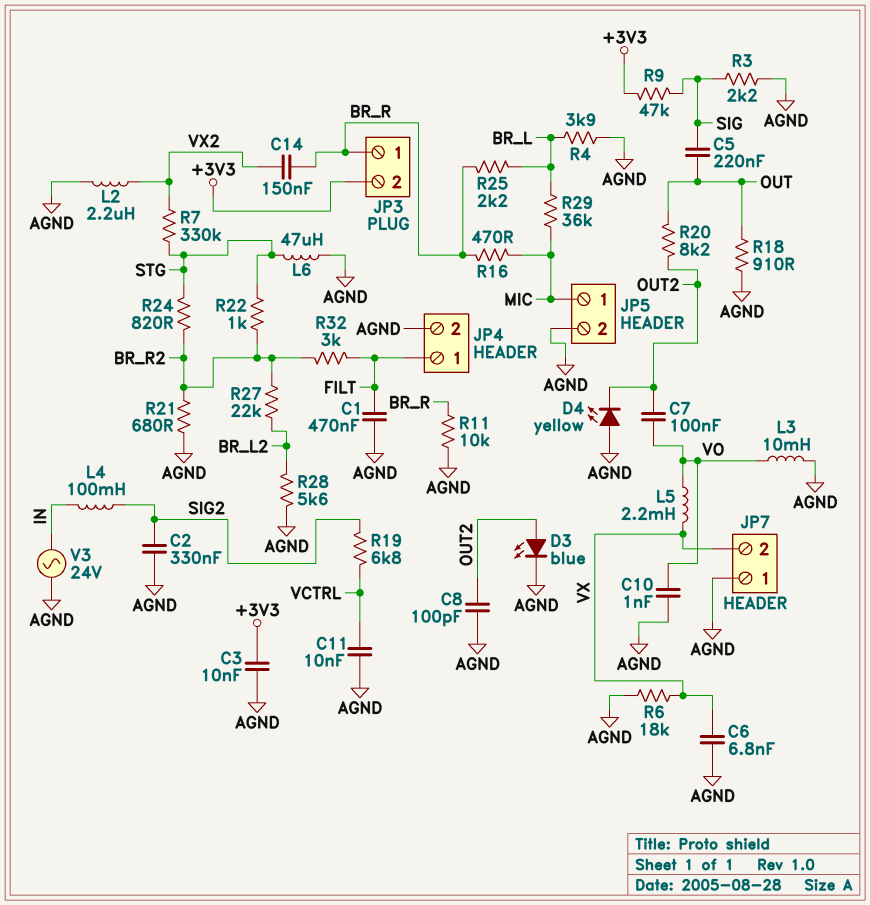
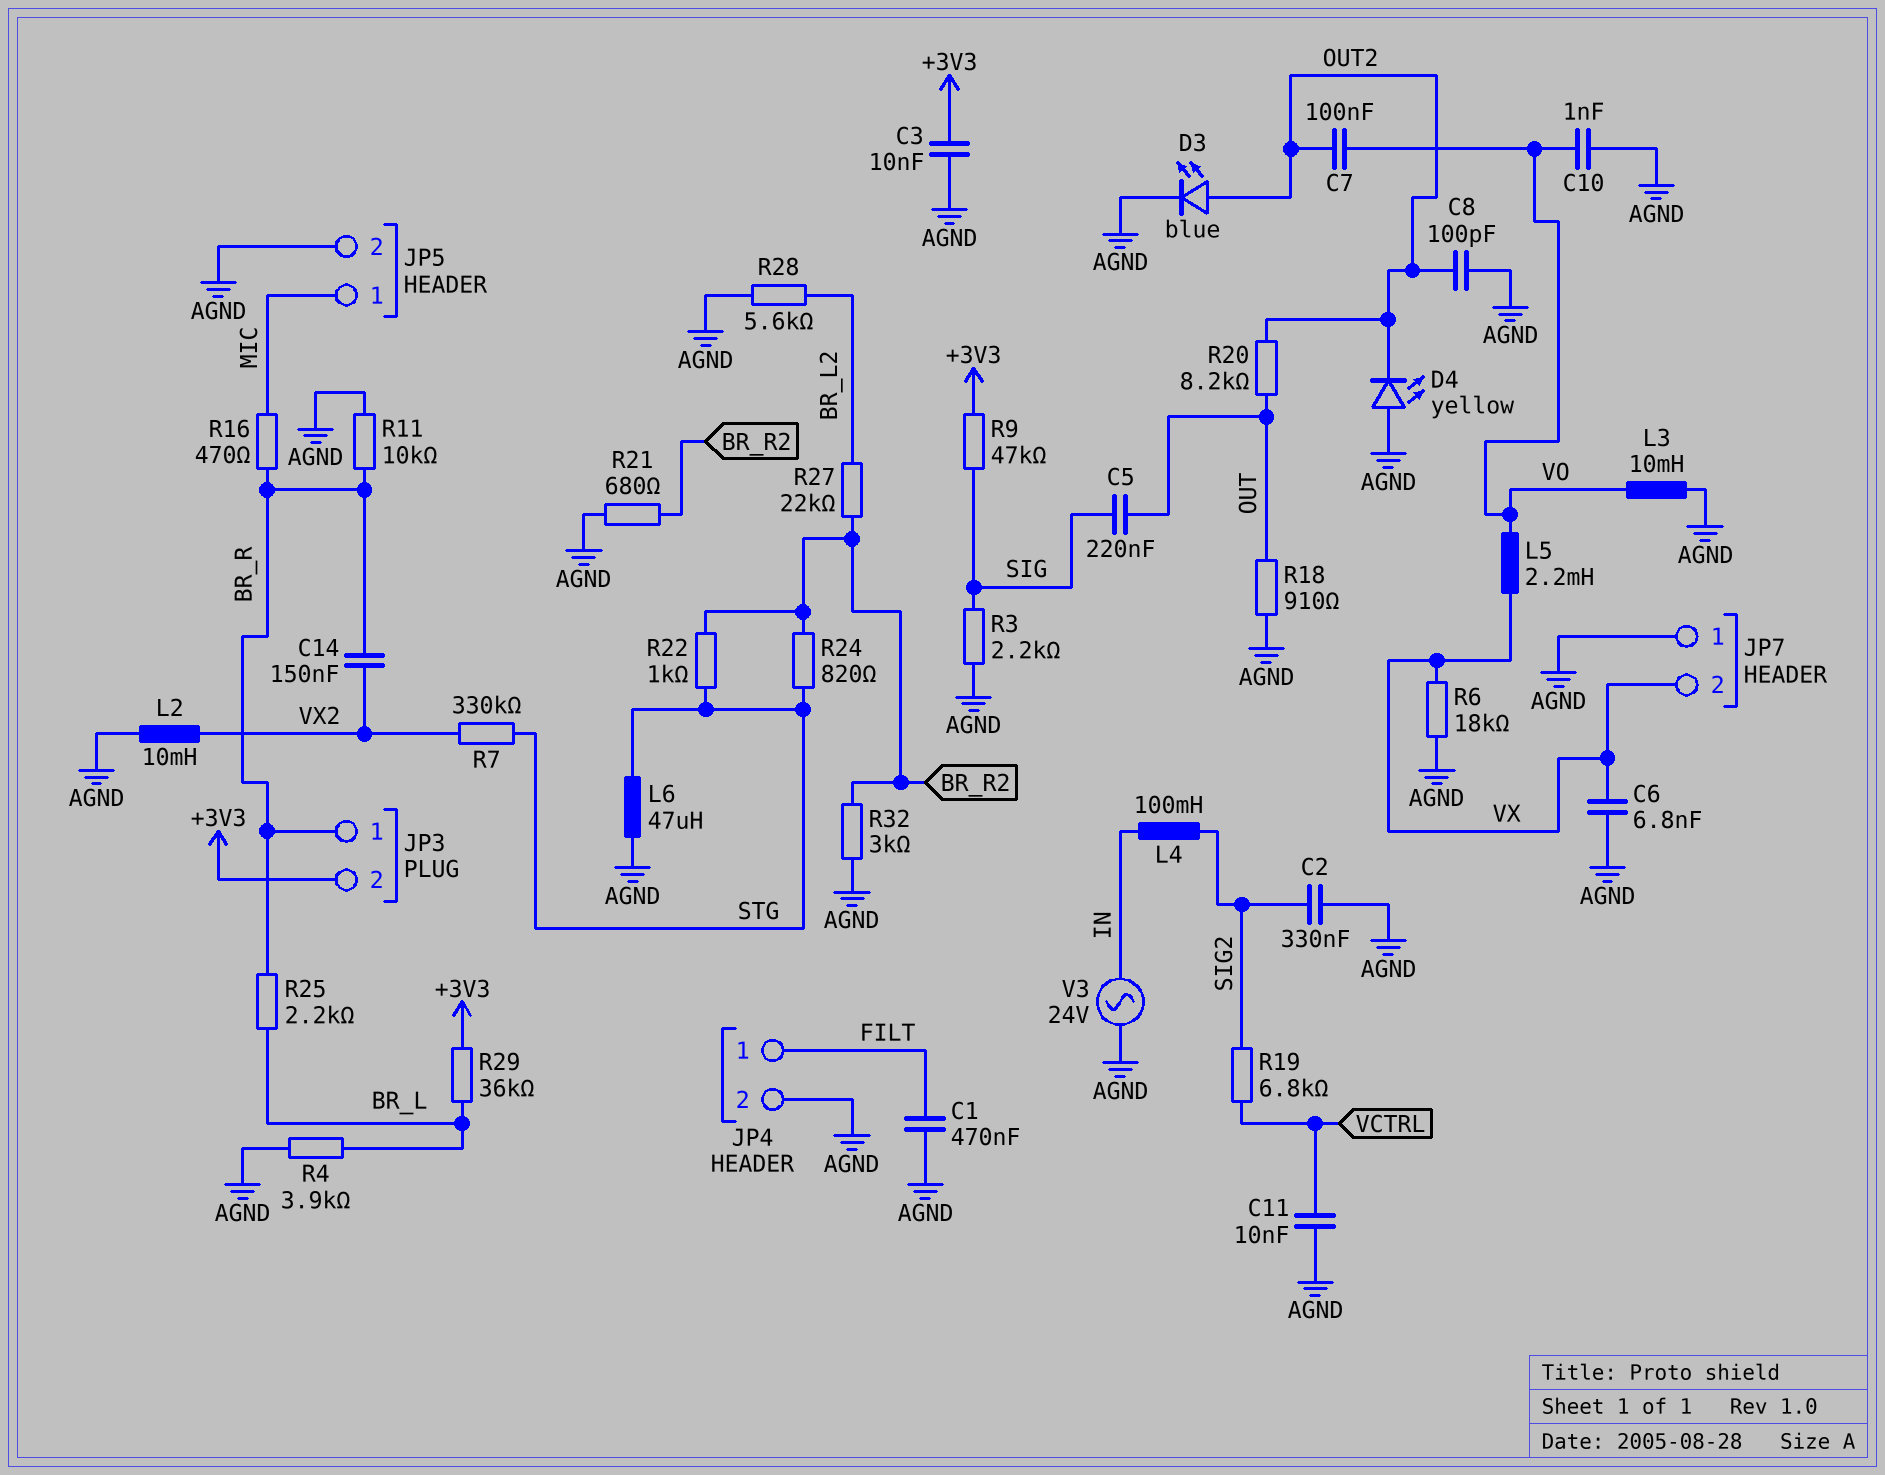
L2: 2.2uH (AGND, VX2) -> 10mH (AGND, VX2)
R29: 36k (BR_L, MIC) -> 36k (+3V3, BR_L)
R32: 3k (BR_R2, FILT) -> 3k (AGND, BR_R2)

